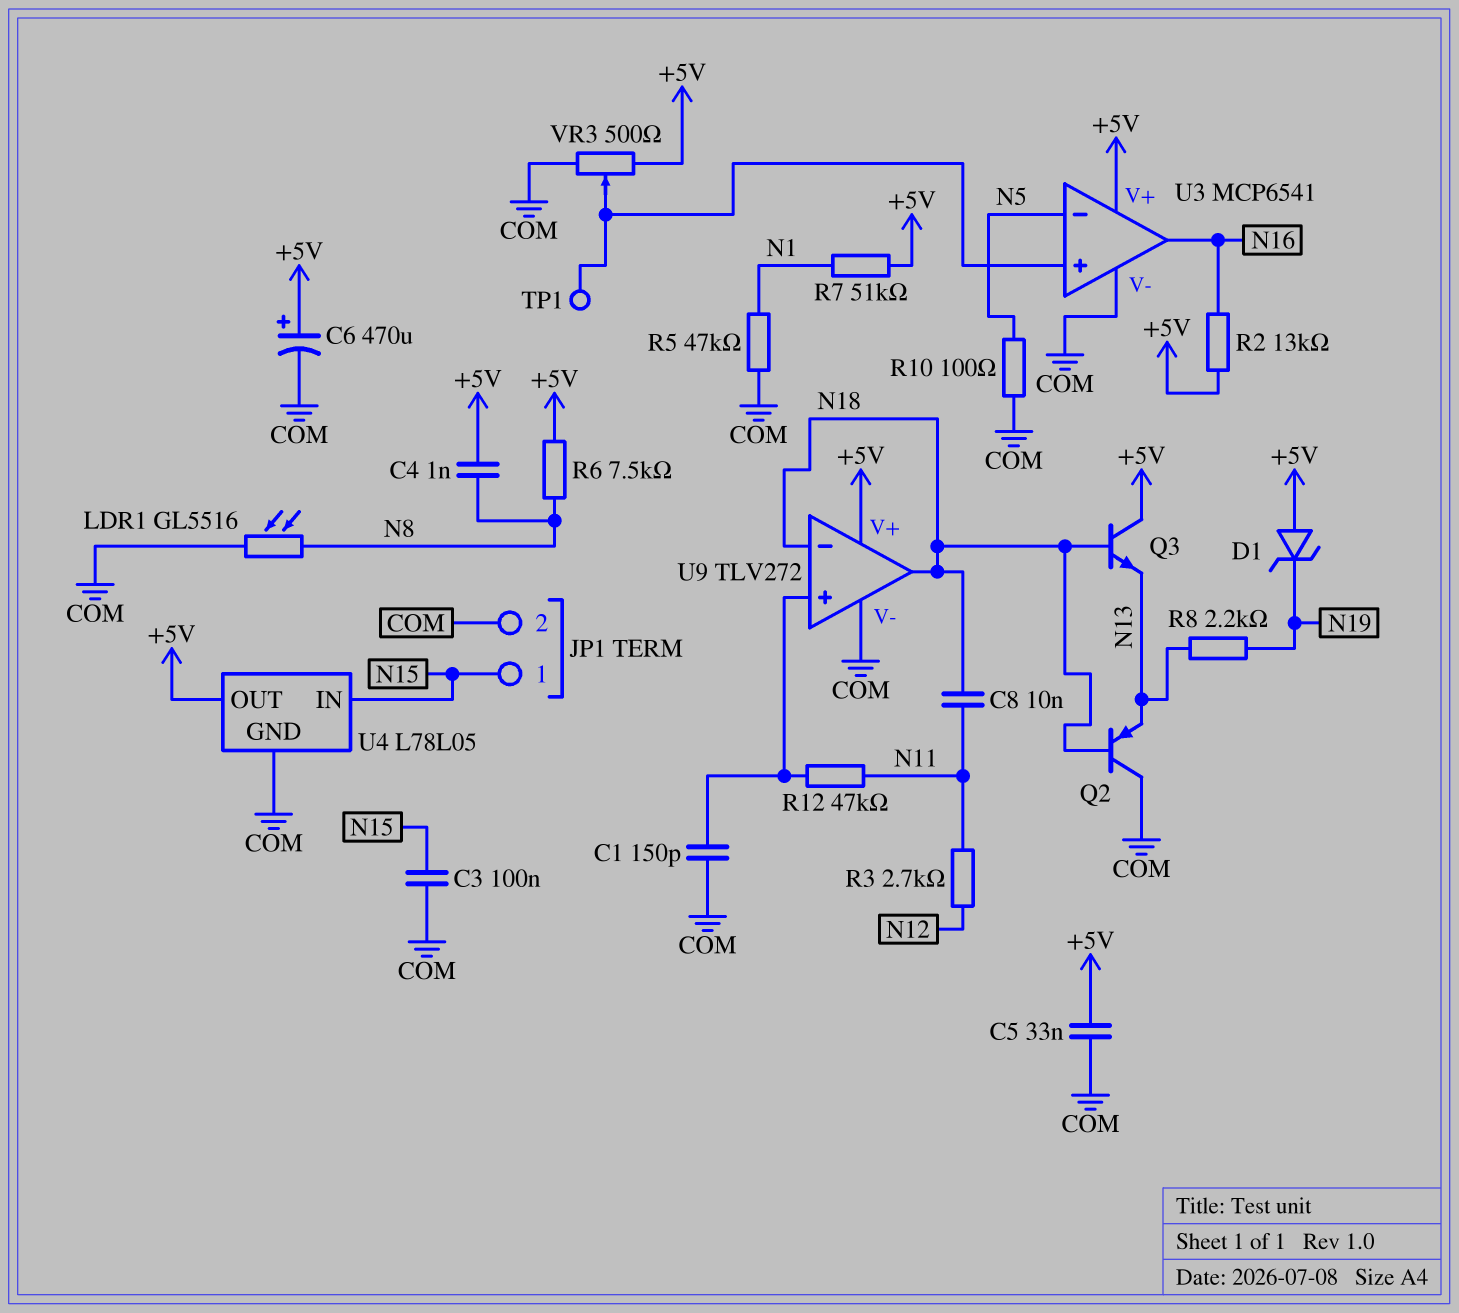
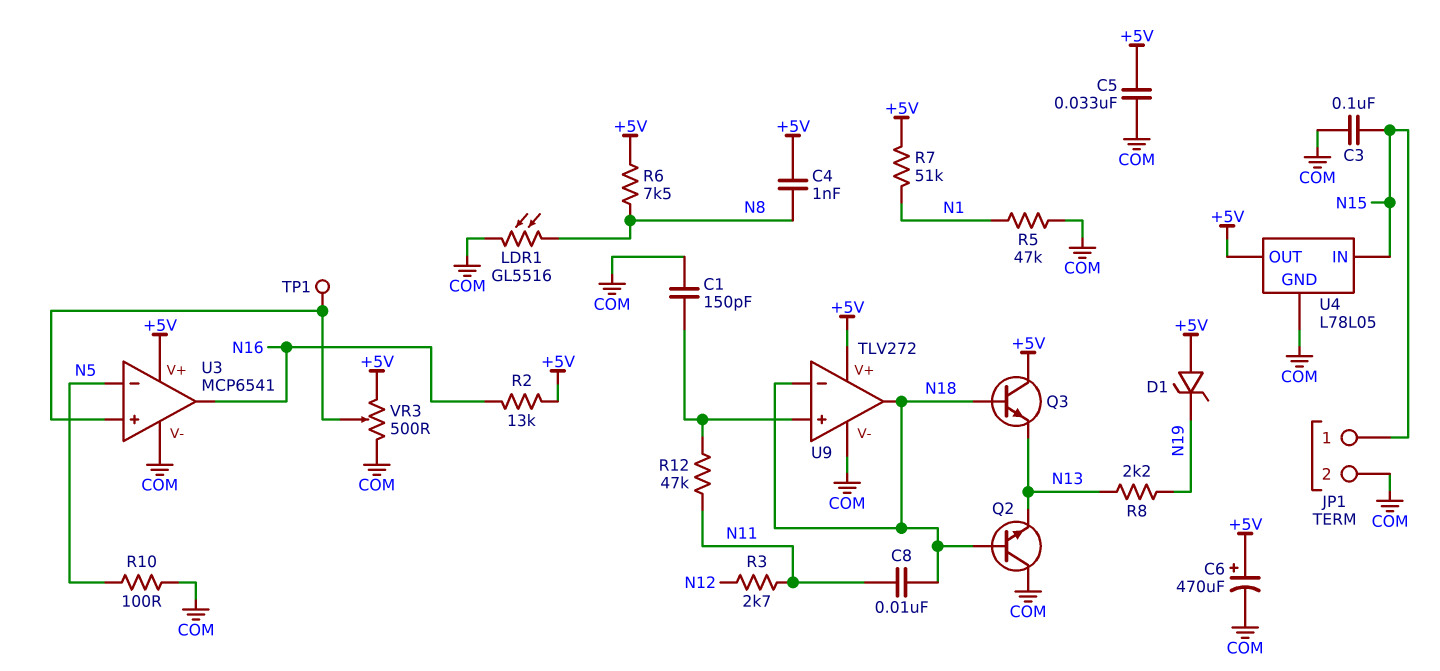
Q2: PNP (B N18, C COM, E N13) -> NPN (B N18, C COM, E N13)

